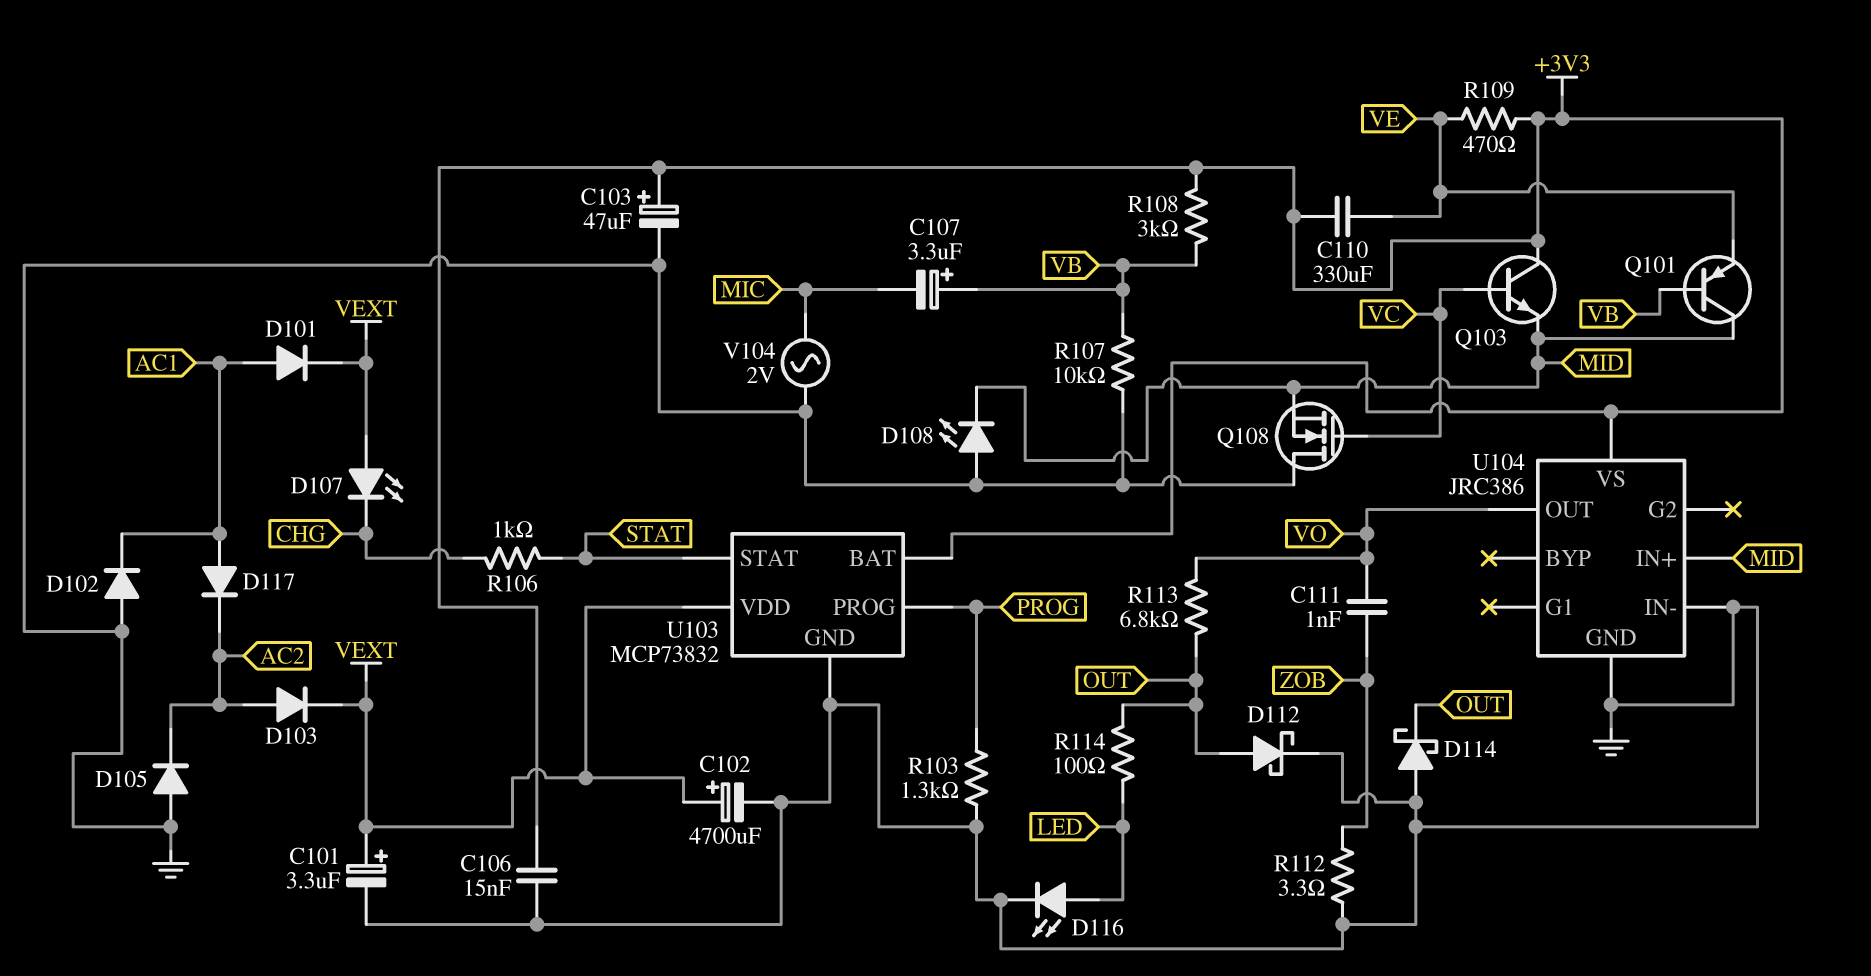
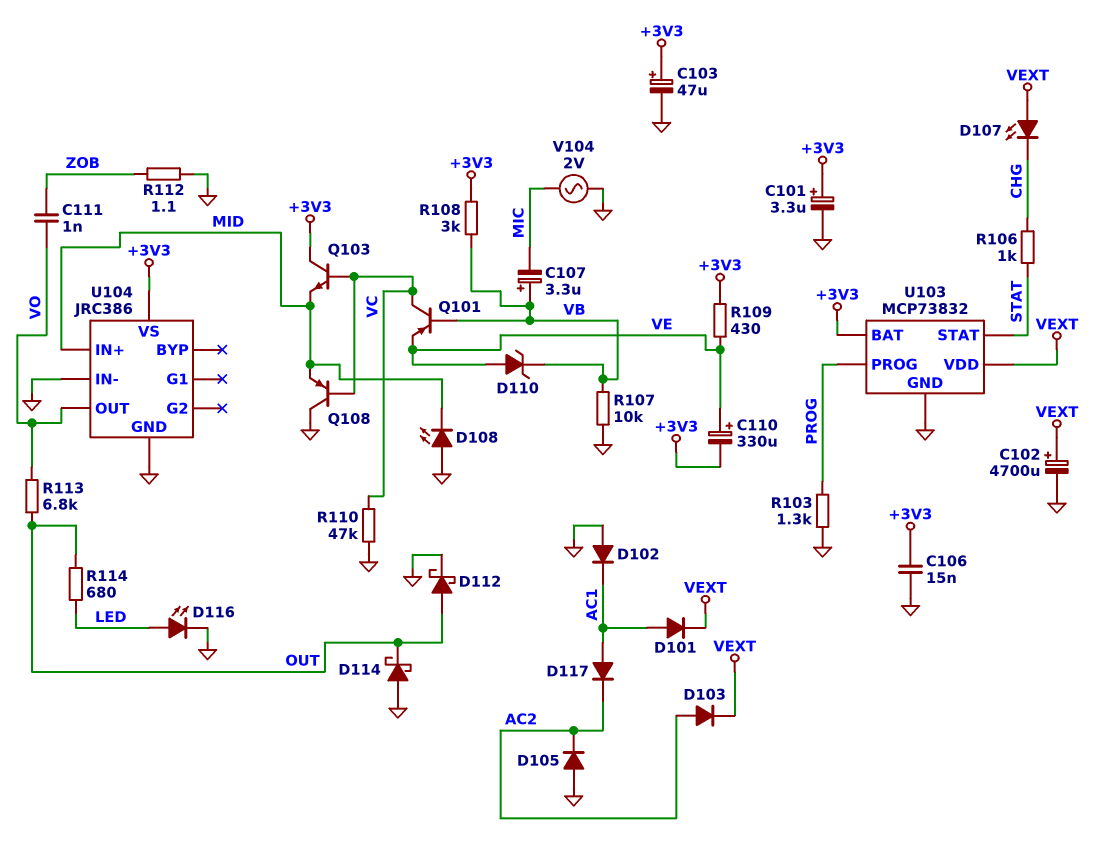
C101: 3.3uF (plus VEXT, minus GND) -> 3.3uF (plus +3V3, minus GND)
C110: 330uF (+3V3, VE) -> 330uF (plus VE, minus +3V3)
D110: none -> zener (A VE, K VB)
Q101: PNP (B VB, C MID, E VE) -> PNP (B VB, C VC, E VE)
Q108: NMOS (G VC, D GND, S MID) -> PNP (B VC, C GND, E MID)
R109: 470 (+3V3, VE) -> 430 (+3V3, VE)
R110: none -> 47k (GND, VC)
R112: 3.3 (GND, ZOB) -> 1.1 (GND, ZOB)
R114: 100 (LED, OUT) -> 680 (LED, OUT)

